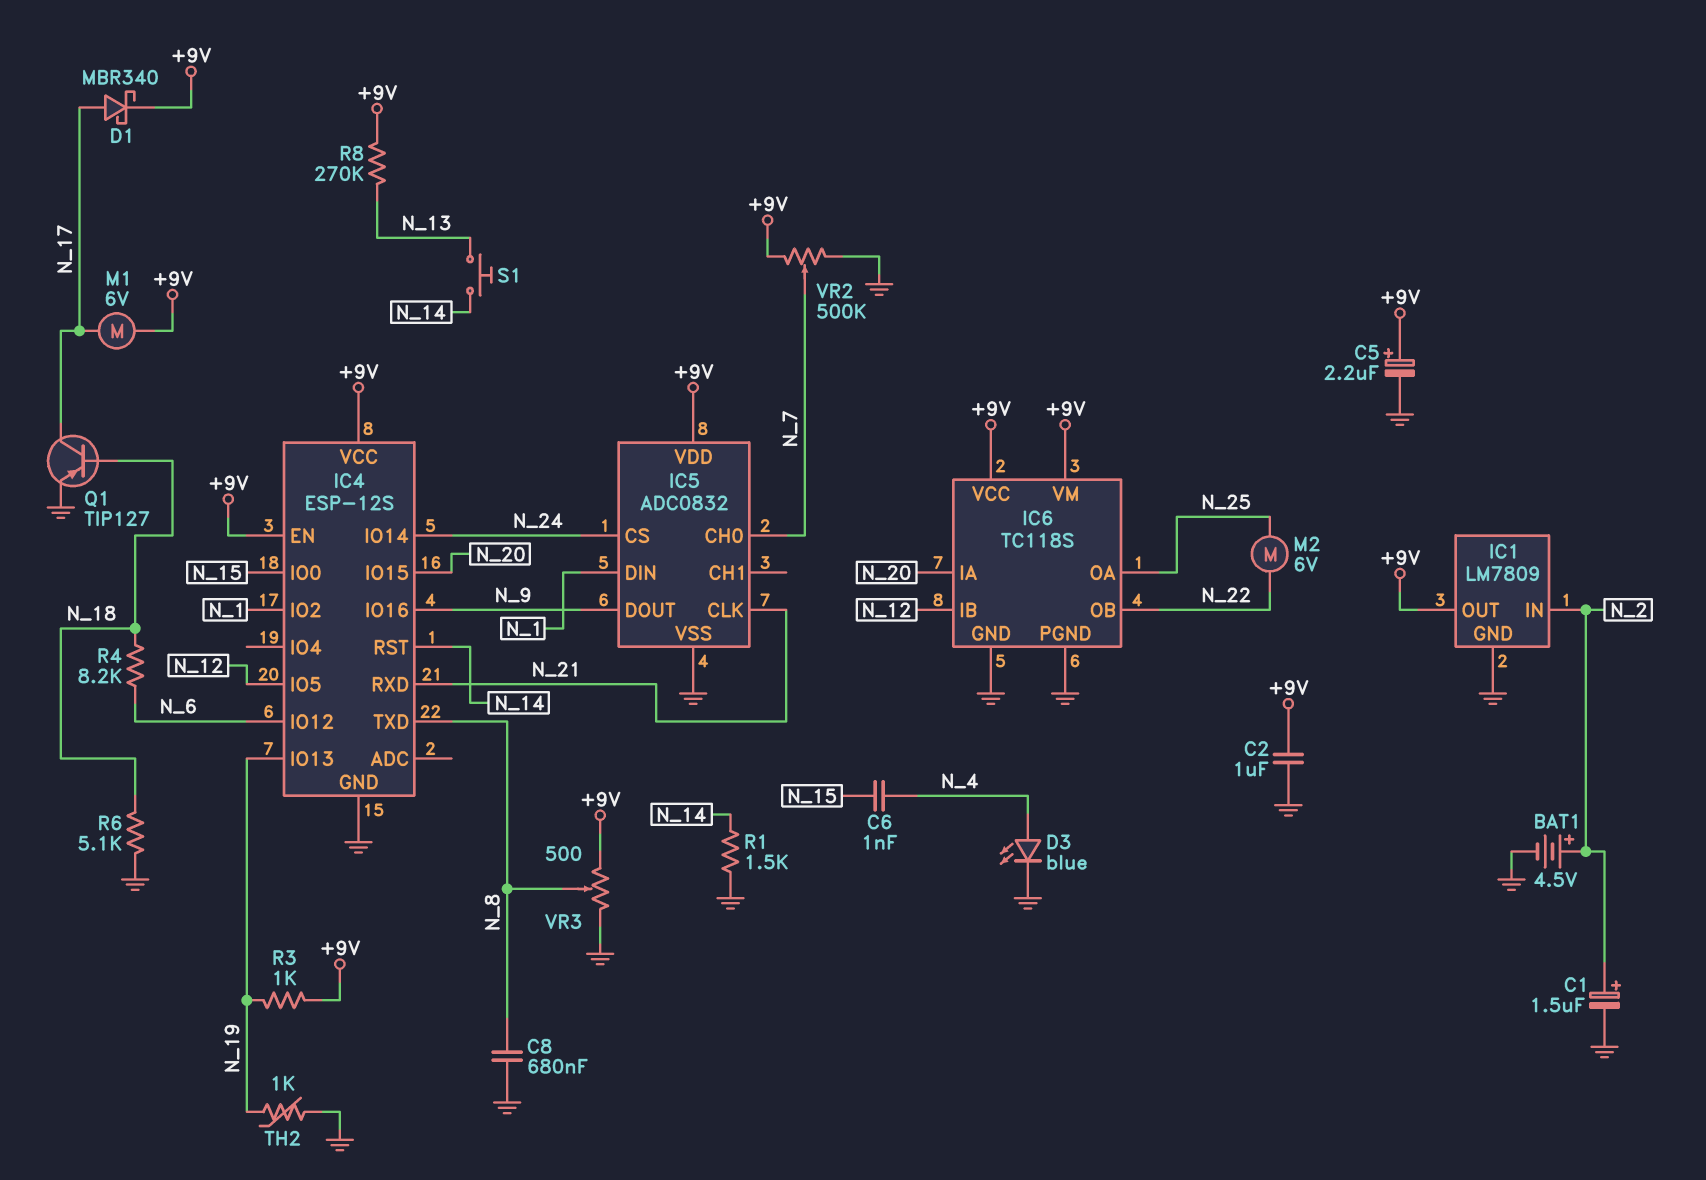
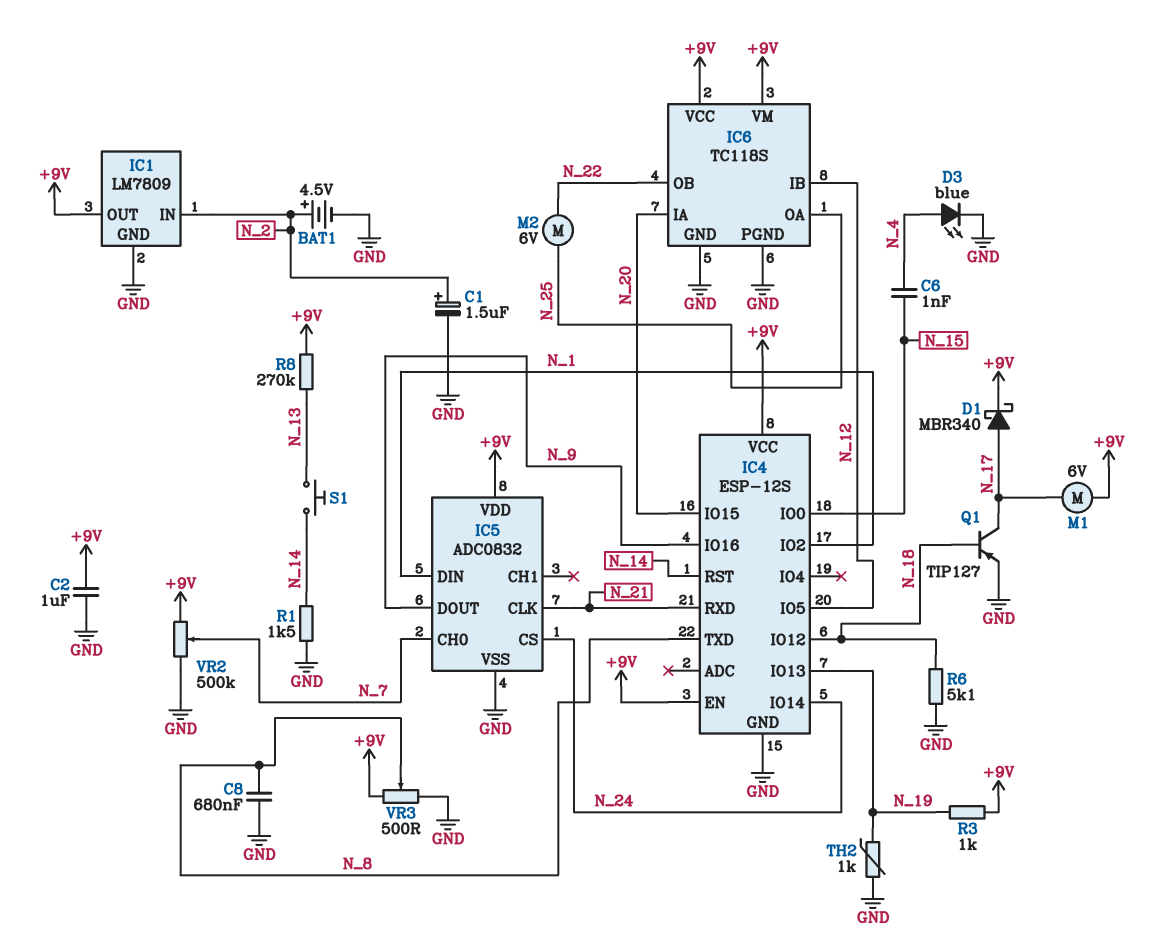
C5: 2.2uF (plus +9V, minus GND) -> none
IC4 pin IO12: N_6 -> N_18
R4: 8.2k (N_6, N_18) -> none

